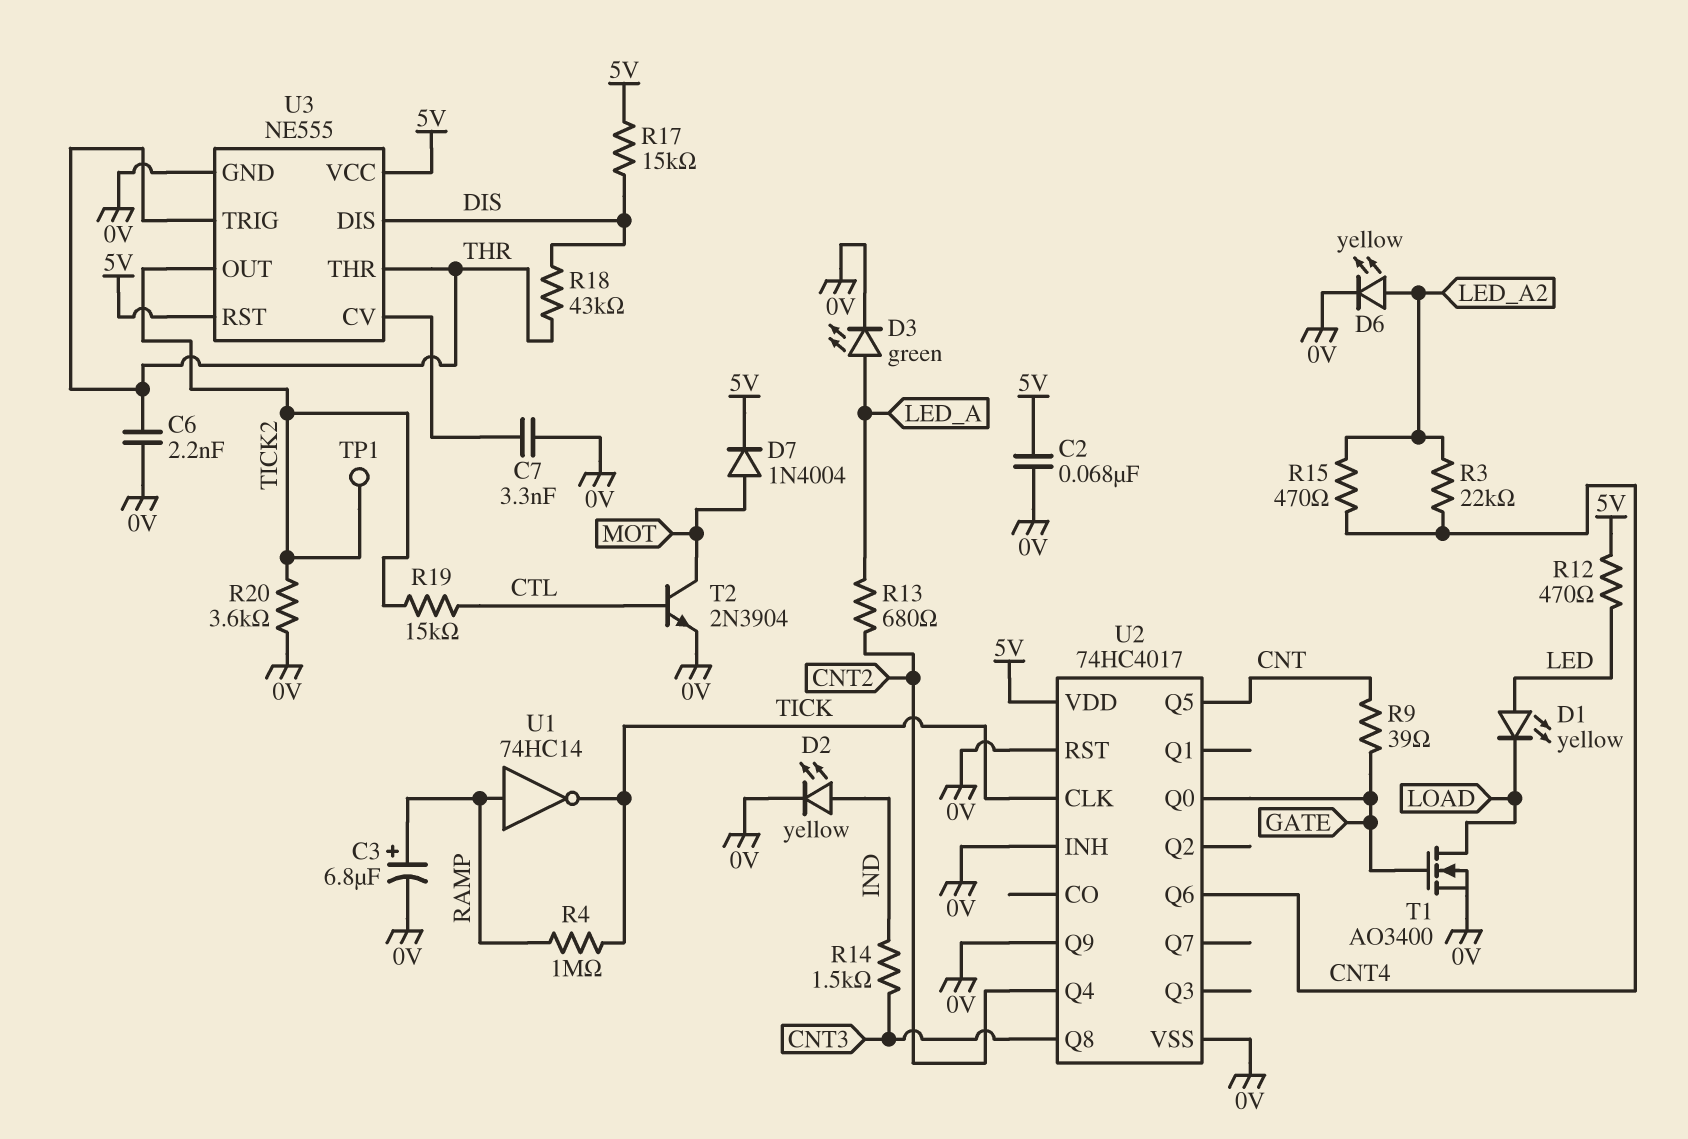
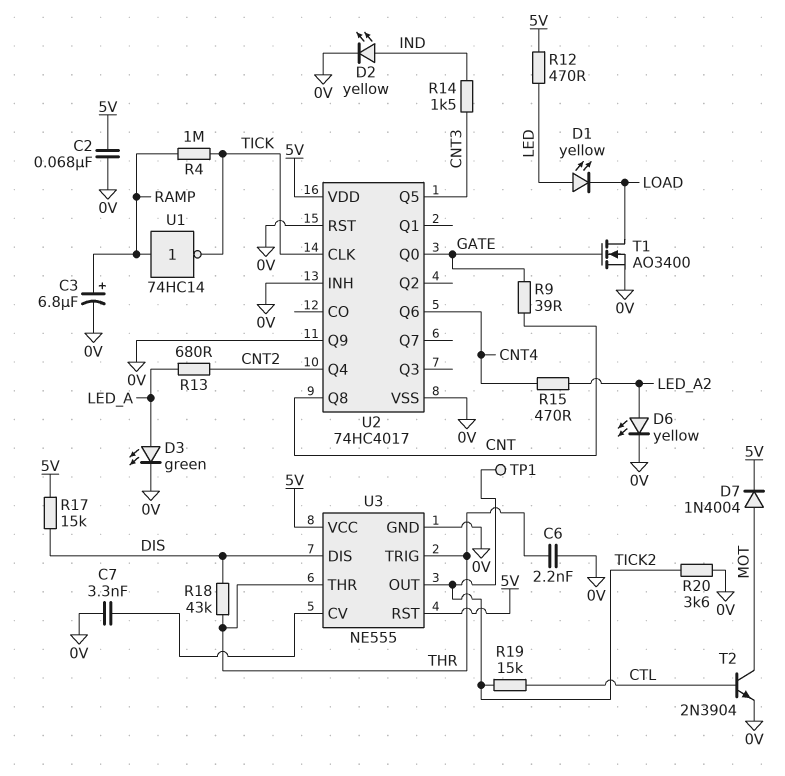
R3: 22k (CNT4, LED_A2) -> none
U2 pin Q5: CNT -> CNT3
U2 pin Q8: CNT3 -> CNT

